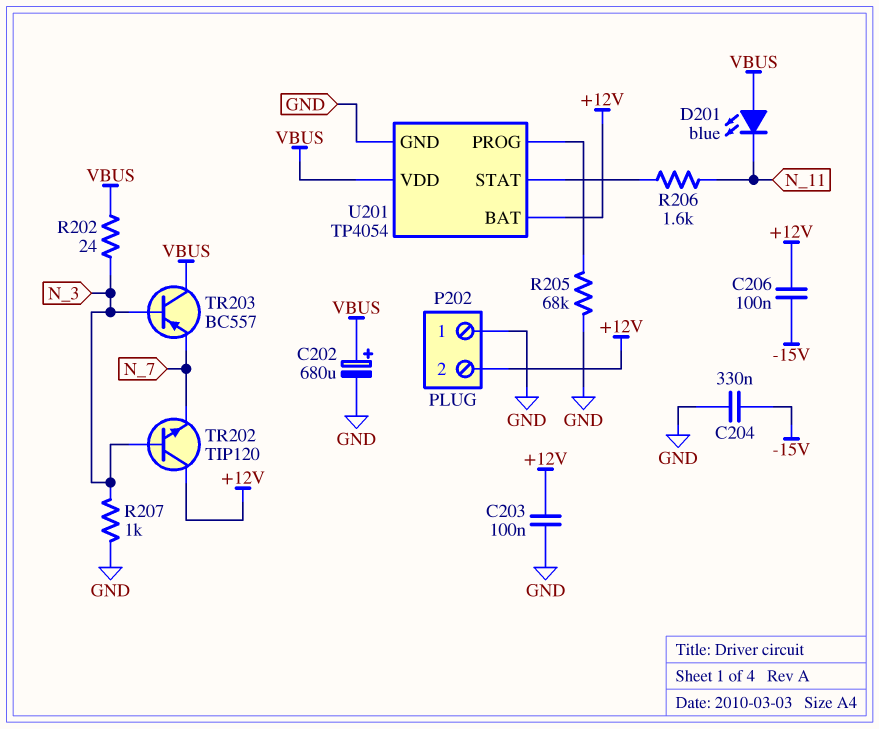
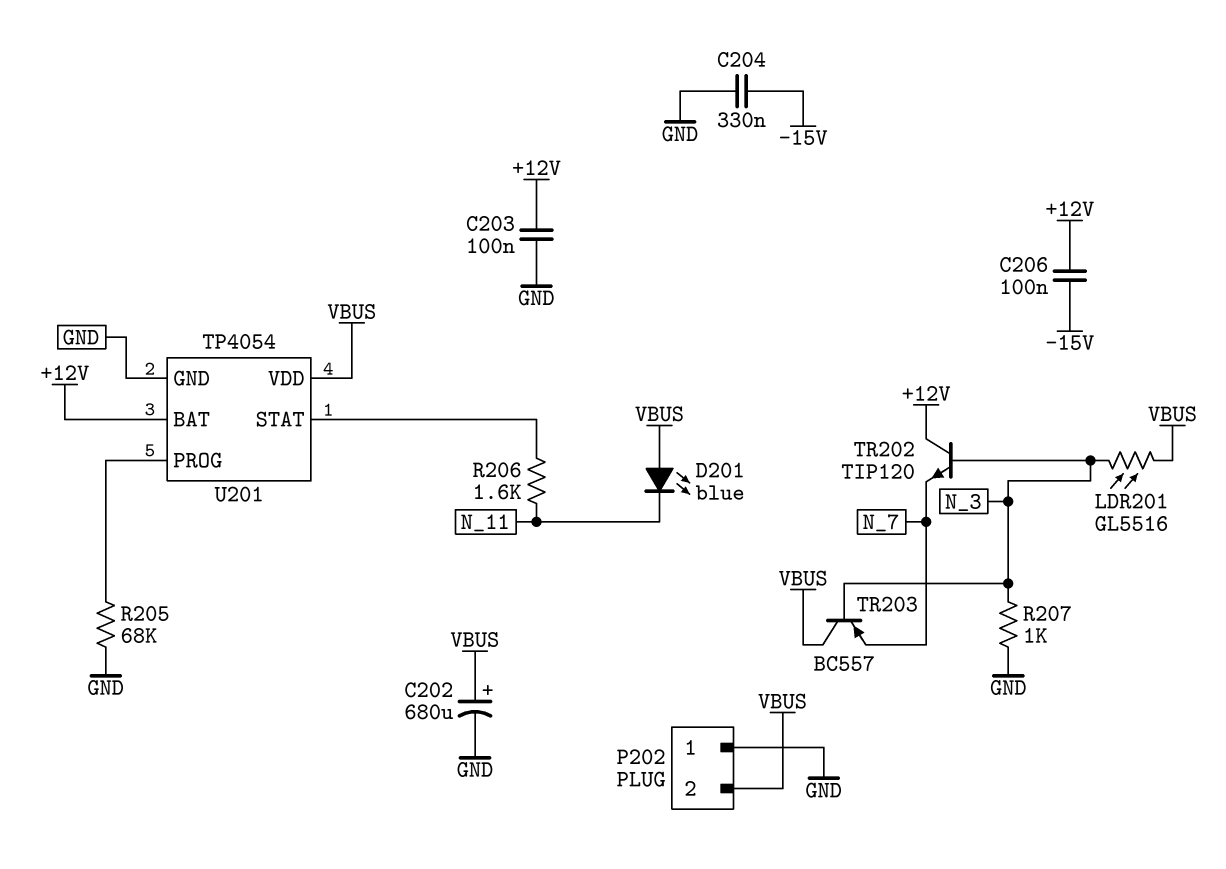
LDR201: none -> GL5516 (N_3, VBUS)
P202 pin 2: +12V -> VBUS
R202: 24 (N_3, VBUS) -> none

